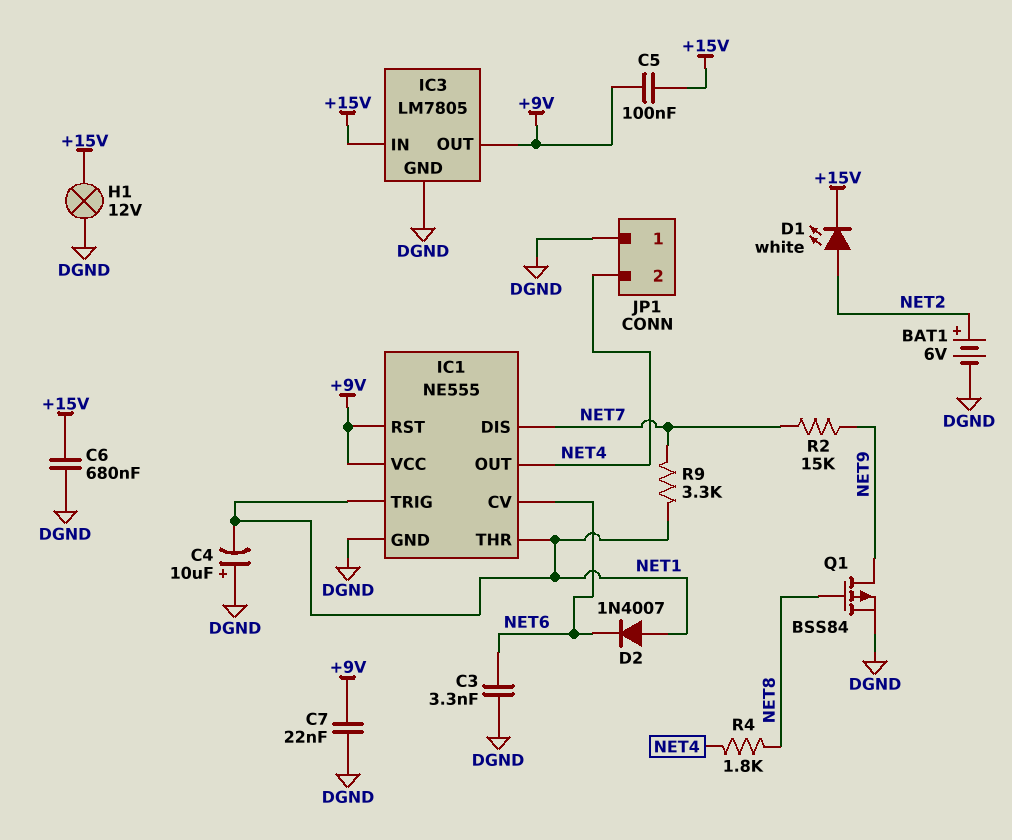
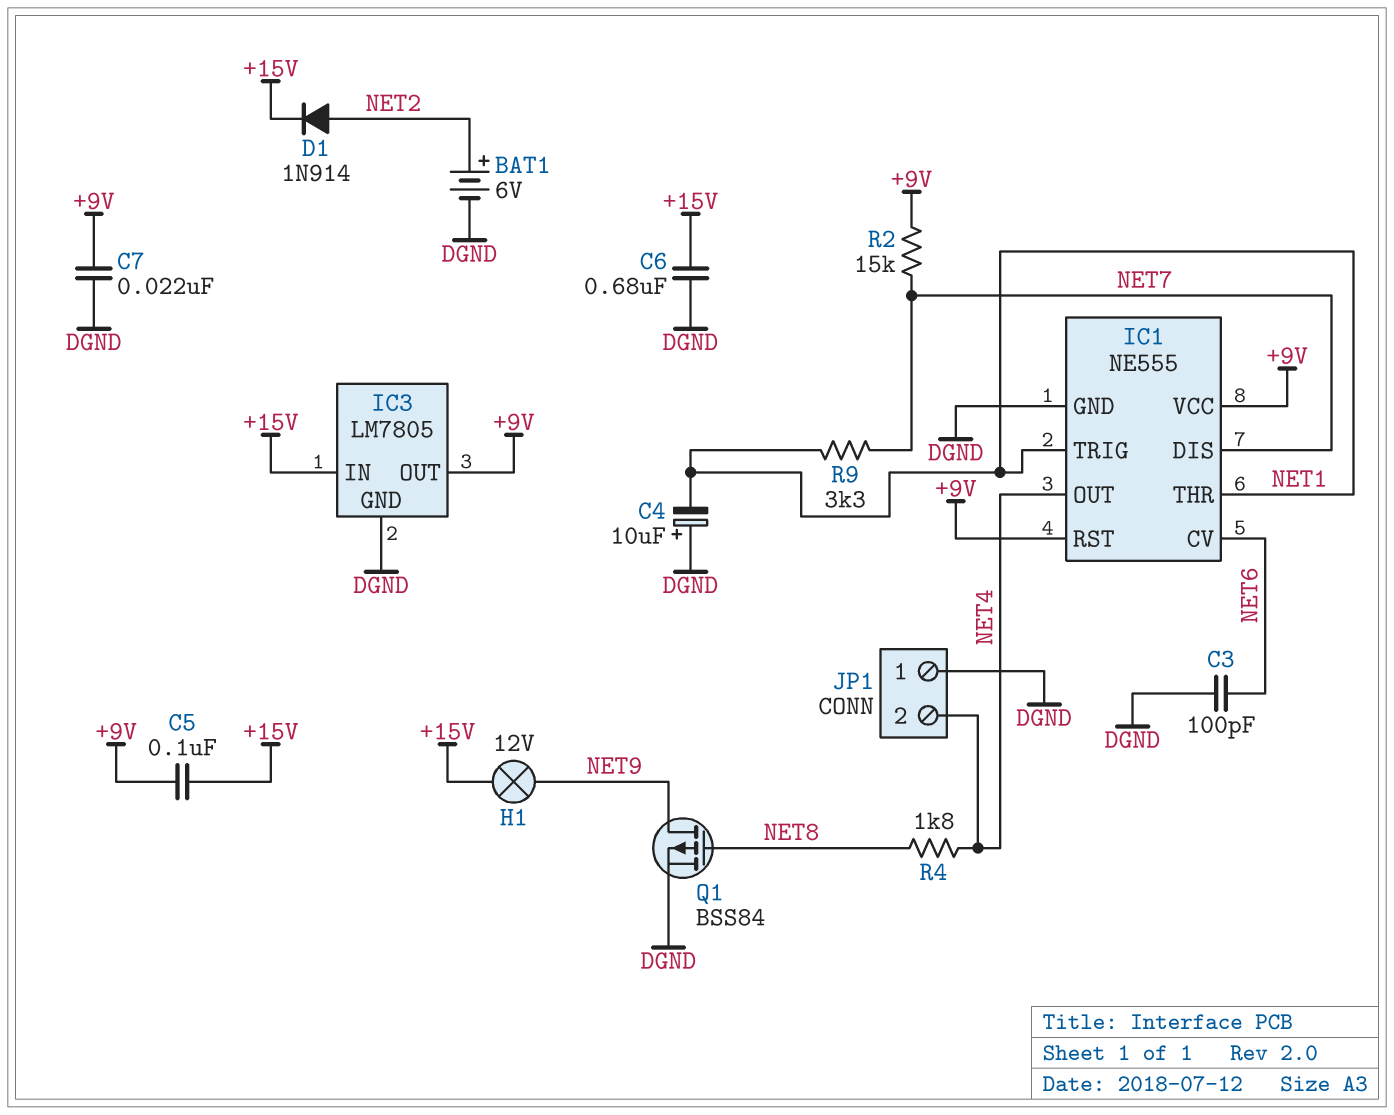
C3: 3.3nF (DGND, NET6) -> 100pF (DGND, NET6)
D1: LED white (A NET2, K +15V) -> diode 1N914 (A NET2, K +15V)
D2: diode 1N4007 (A NET1, K NET6) -> none
H1: lamp 12V (+15V, DGND) -> lamp 12V (+15V, NET9)
R2: 15k (NET7, NET9) -> 15k (+9V, NET7)

